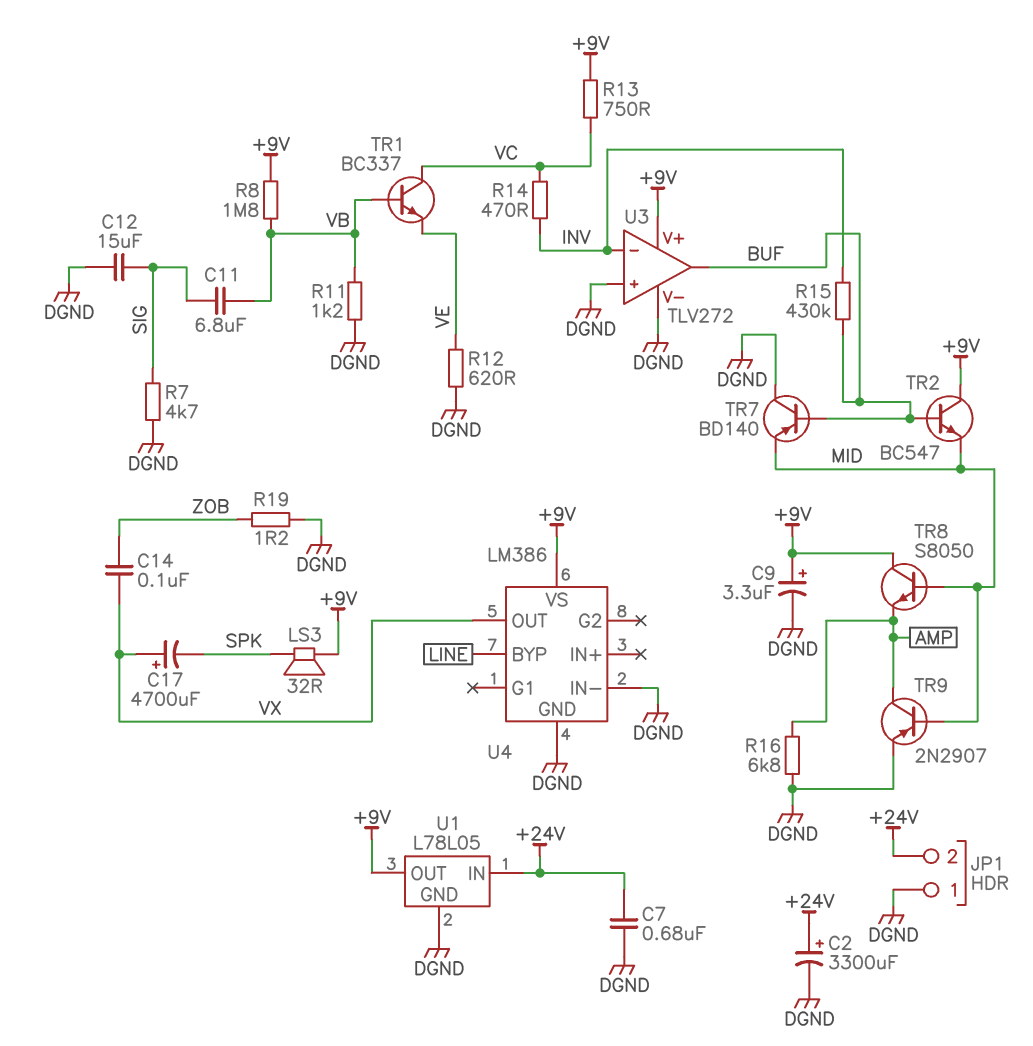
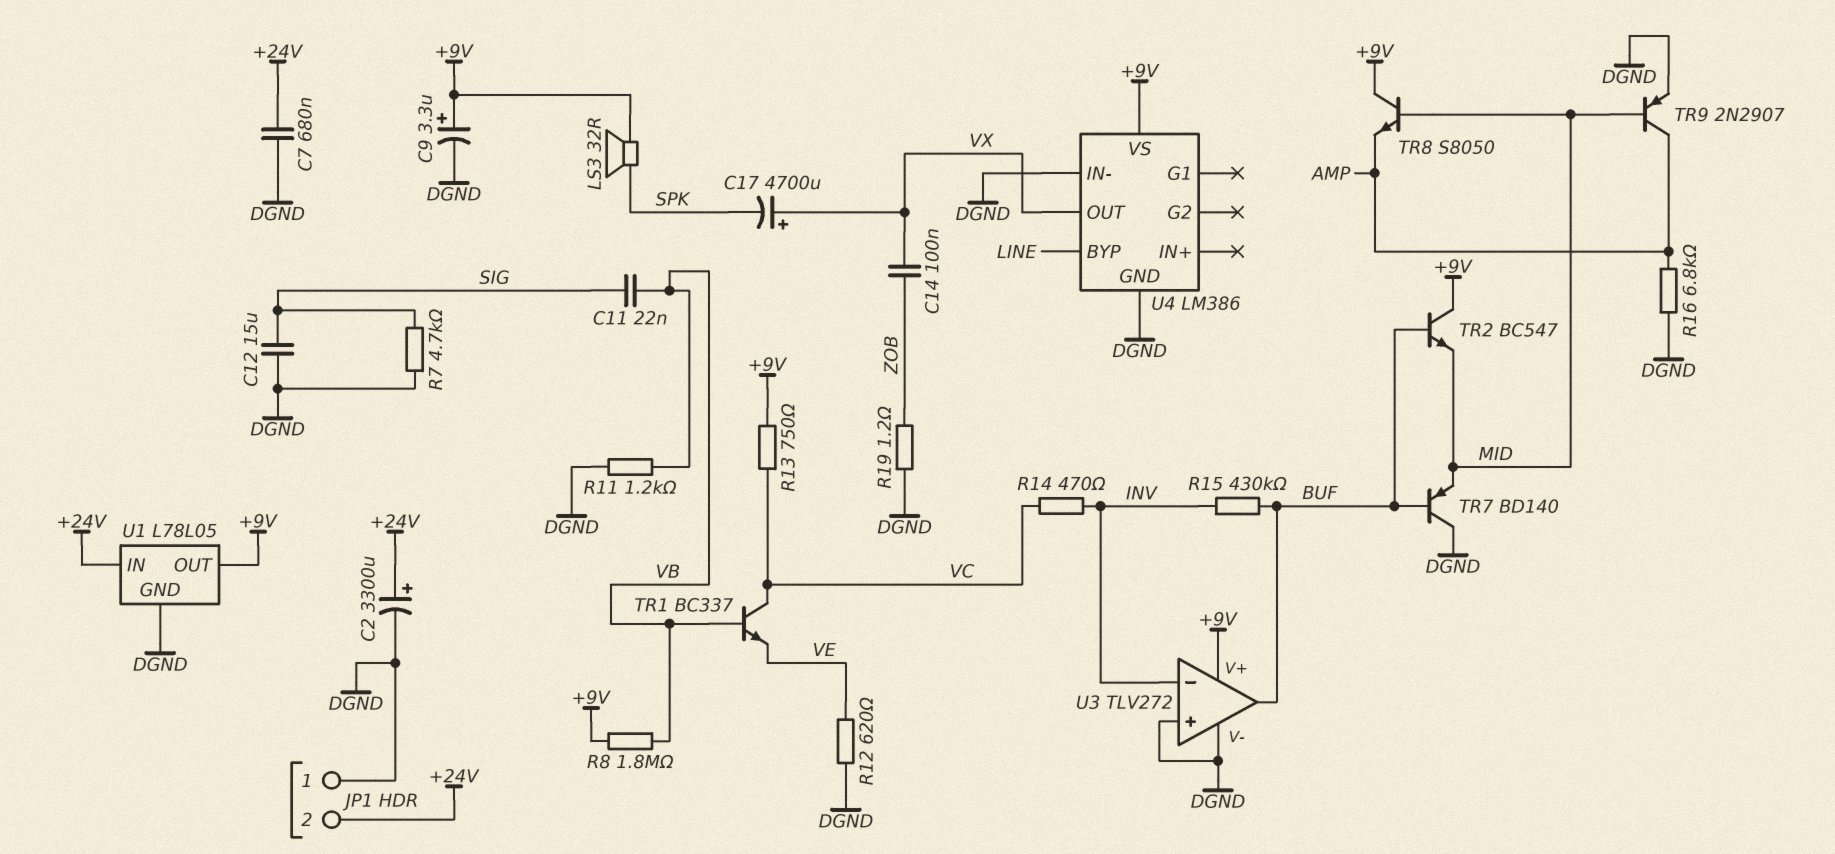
C11: 6.8uF (SIG, VB) -> 22nF (SIG, VB)

